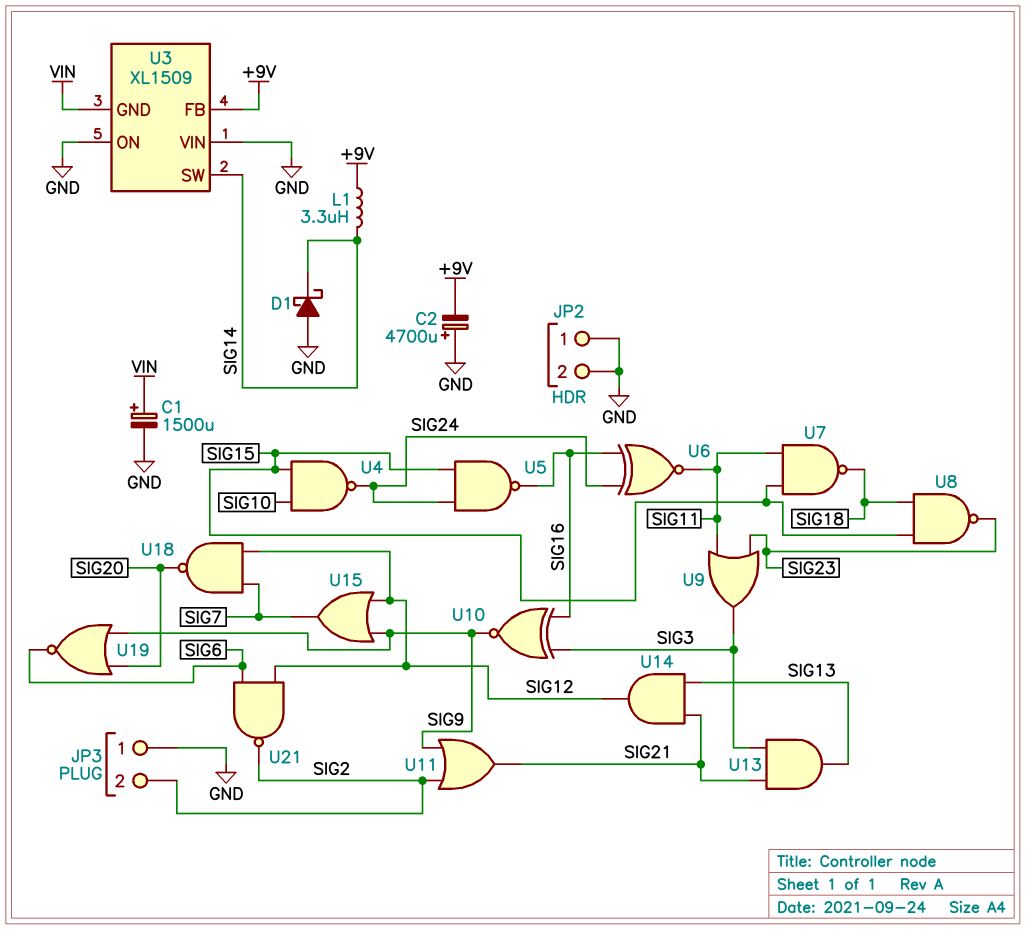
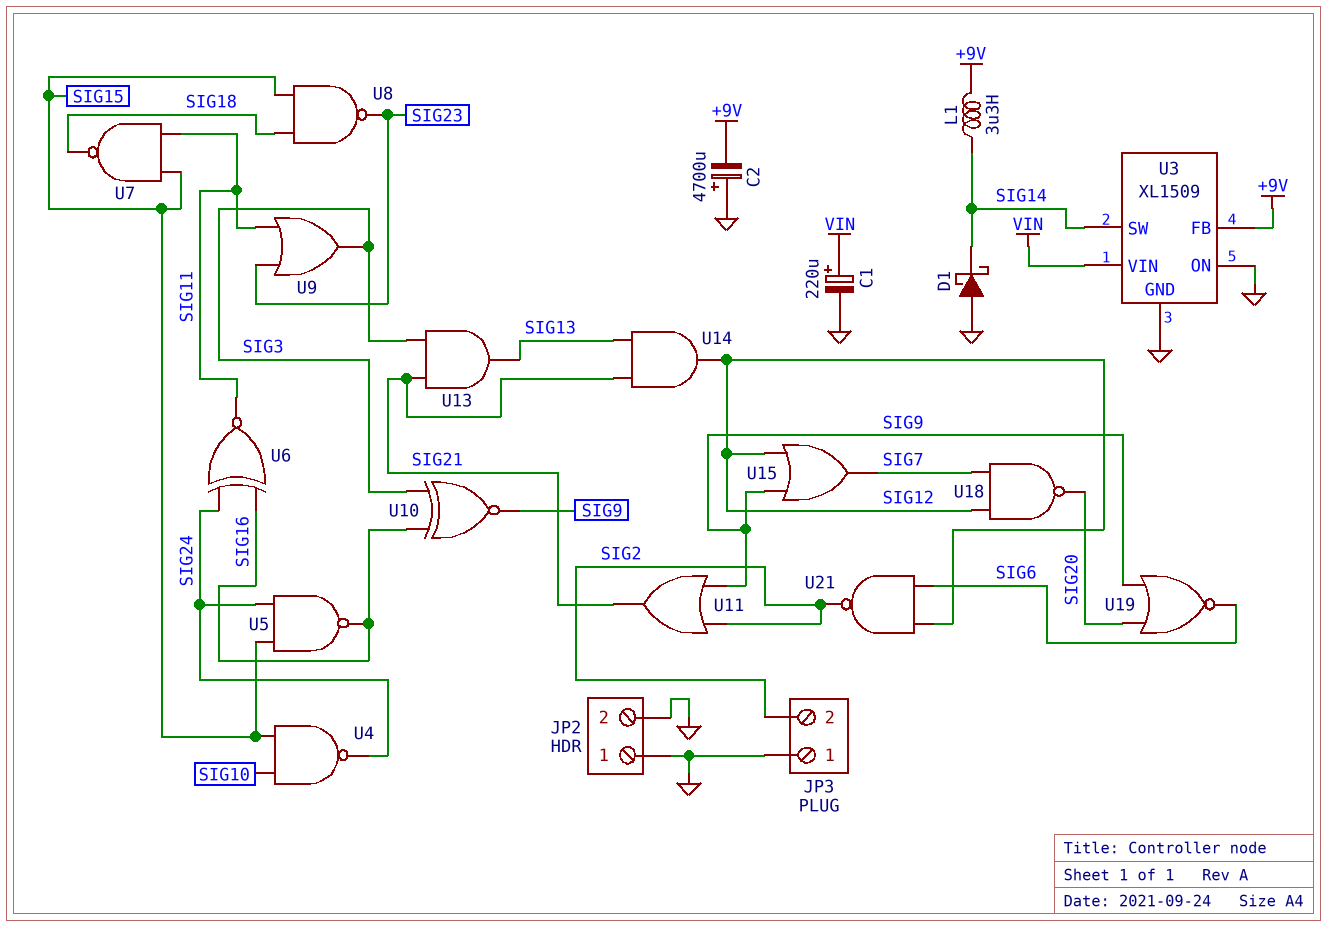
C1: 1500uF (plus VIN, minus GND) -> 220uF (plus VIN, minus GND)
U3 pin GND: VIN -> GND
U3 pin VIN: GND -> VIN

